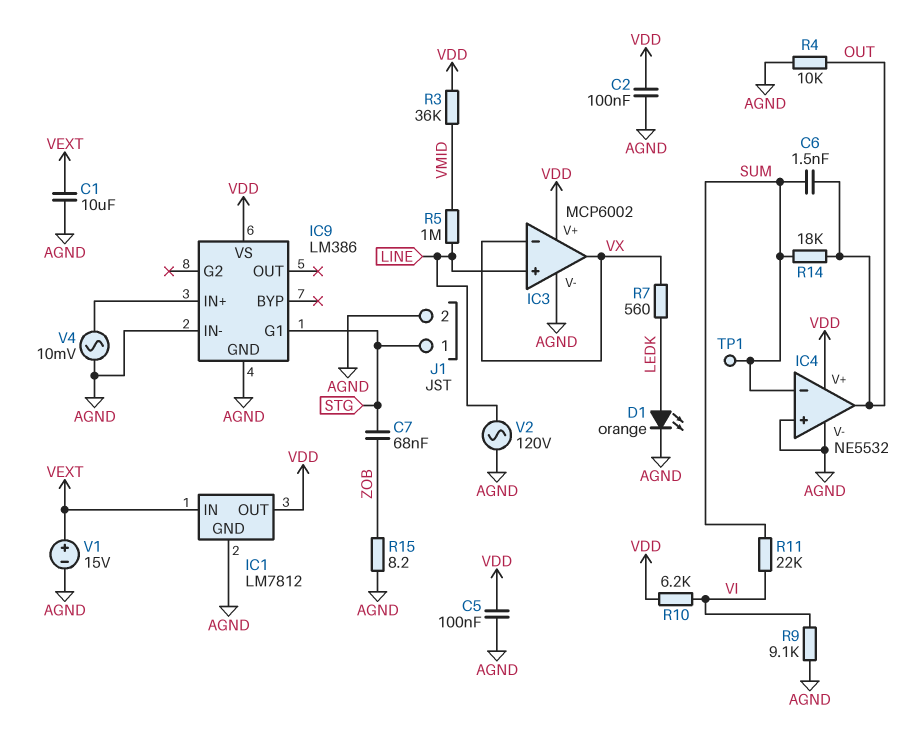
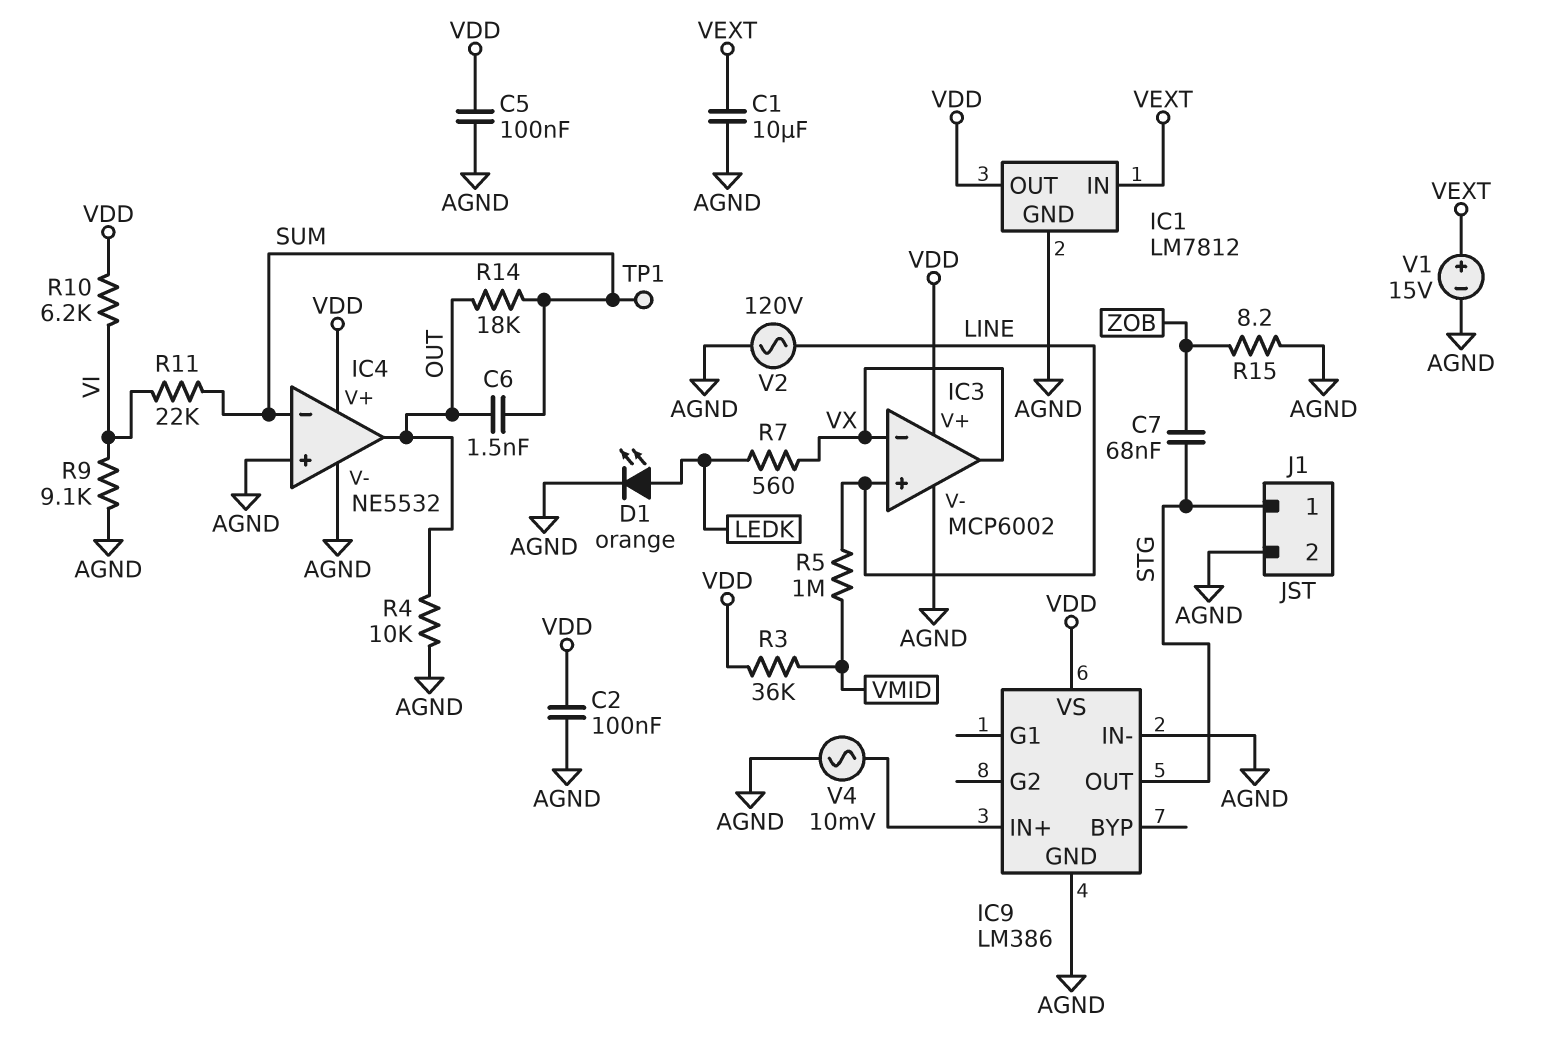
IC9 pin G1: STG -> none
IC9 pin OUT: none -> STG

